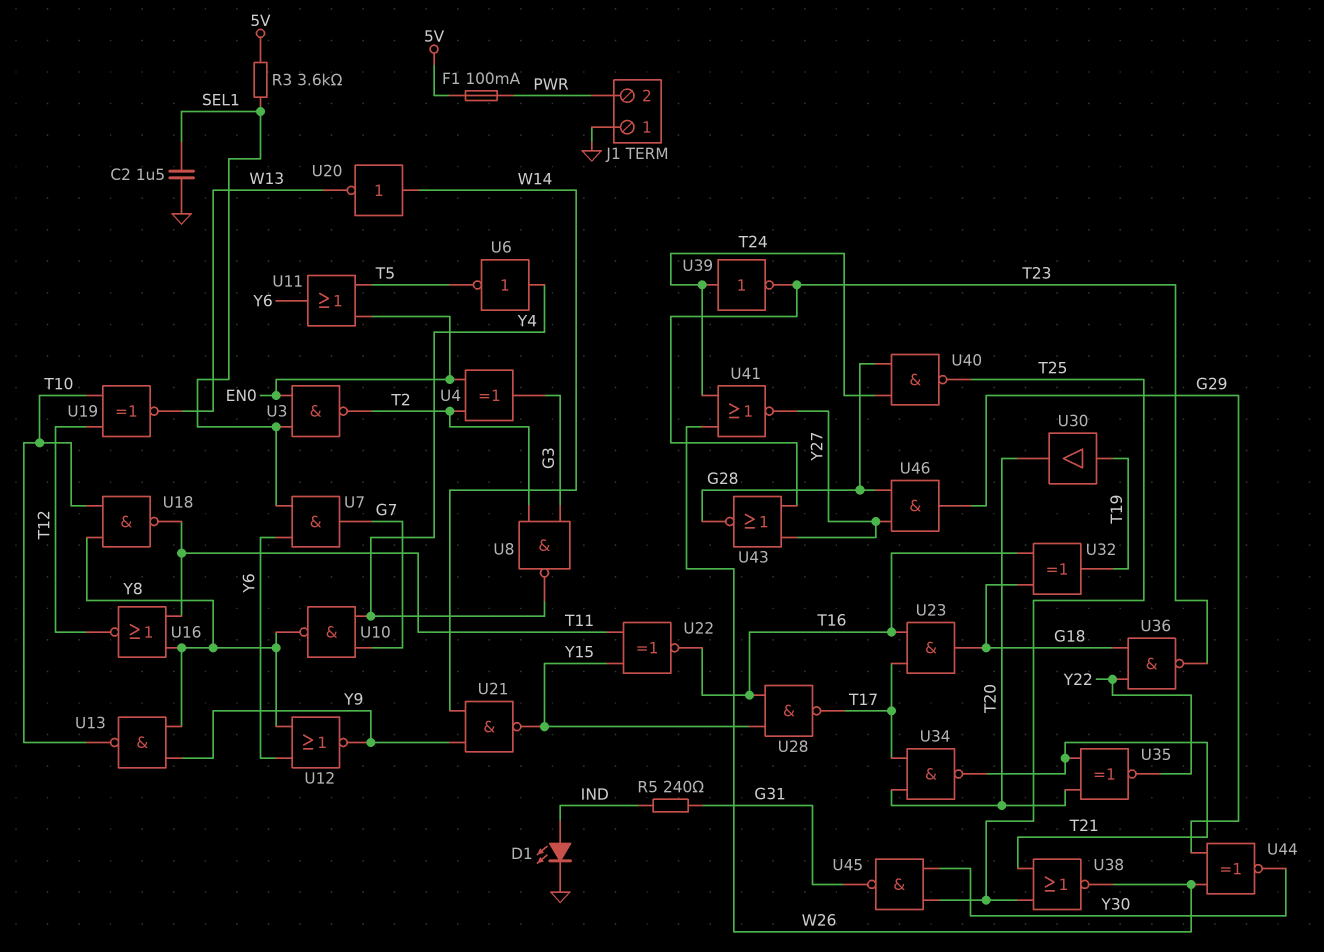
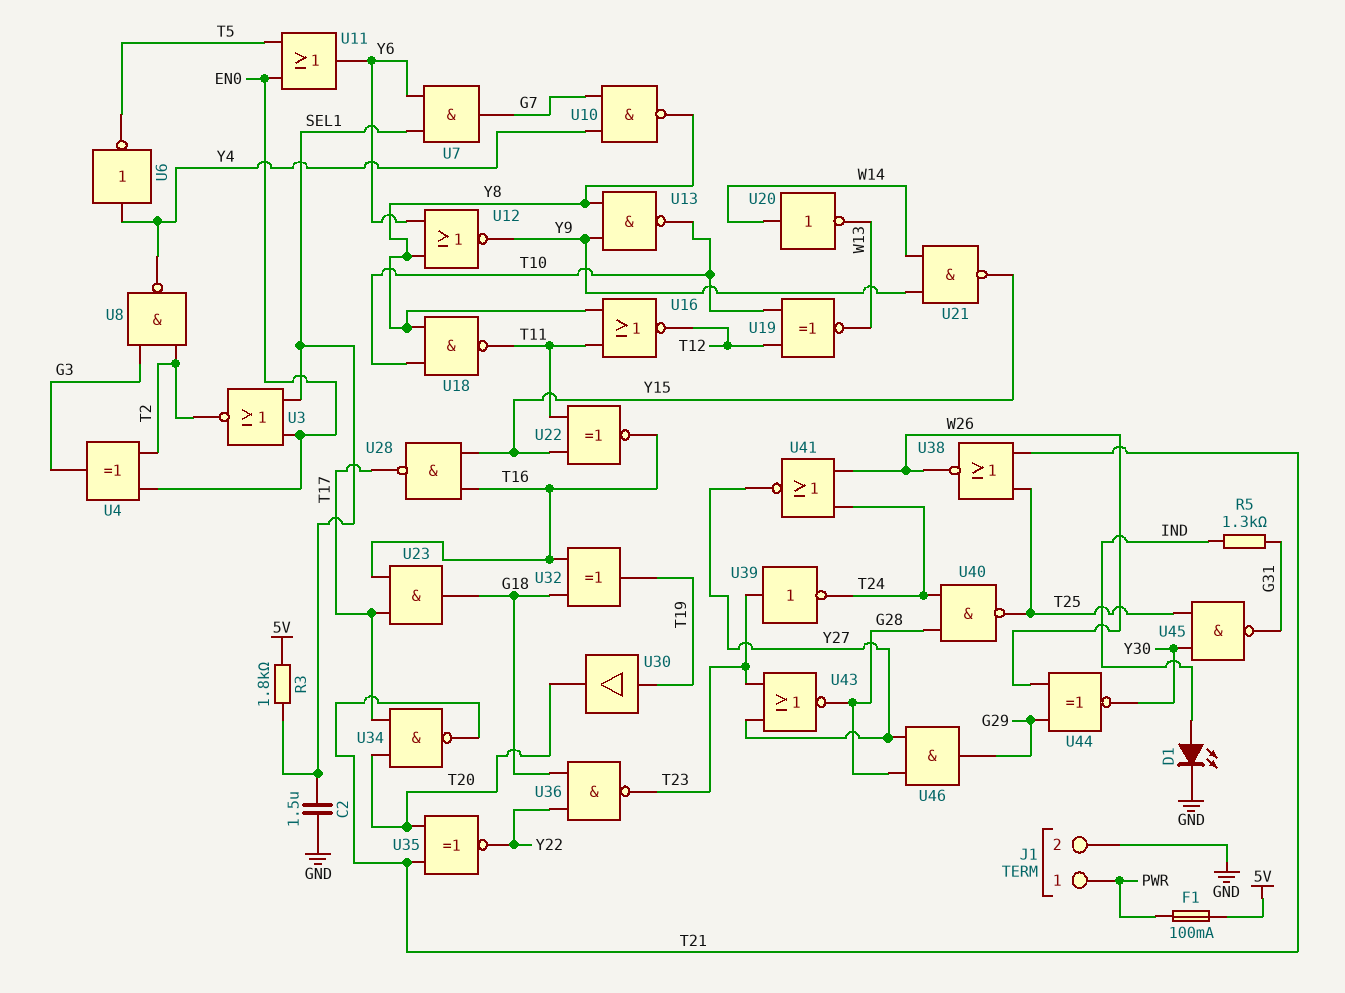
J1 pin 1: GND -> PWR
J1 pin 2: PWR -> GND
R3: 3.6k (5V, SEL1) -> 1.8k (5V, SEL1)
R5: 240 (G31, IND) -> 1.3k (G31, IND)
U3: NAND (in EN0, in SEL1, out T2) -> NOR (in EN0, in SEL1, out T2)
U39: NOT (in T24, out T23) -> NOT (in T23, out T24)

